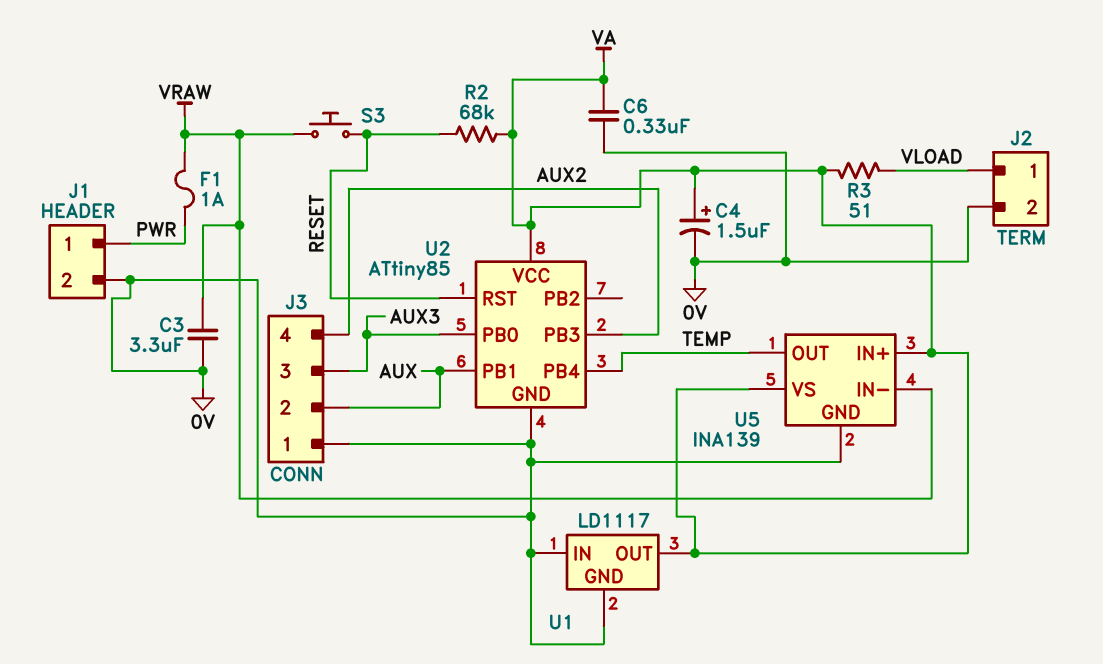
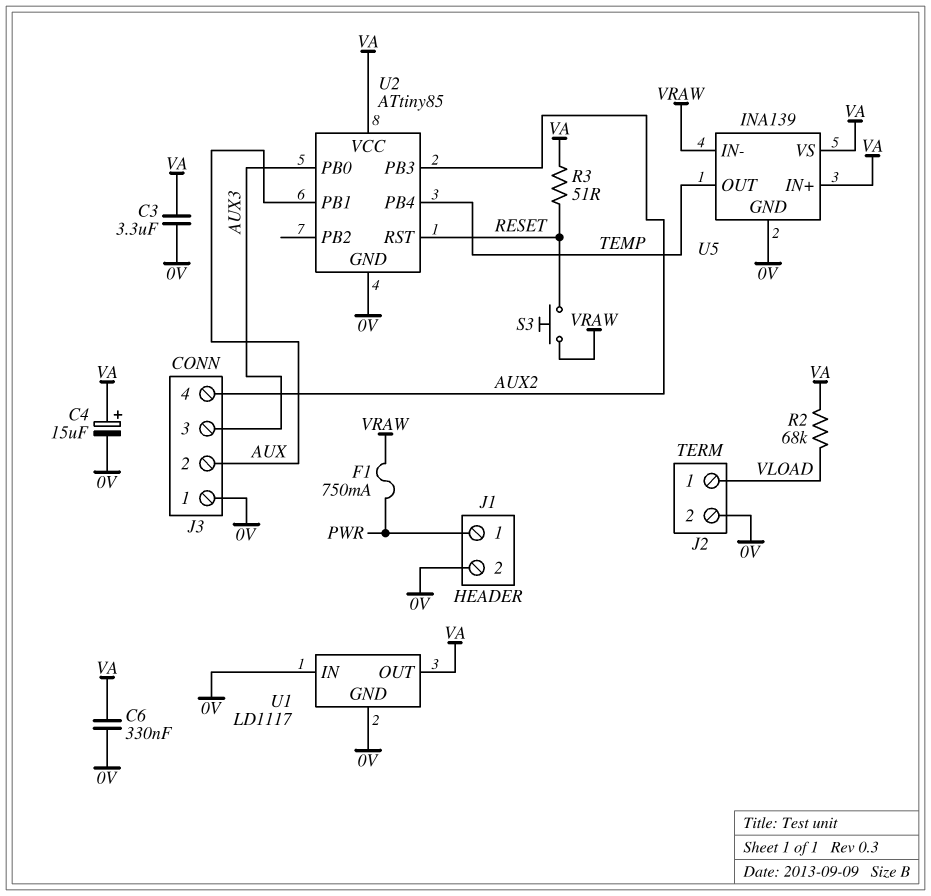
C3: 3.3uF (0V, VRAW) -> 3.3uF (0V, VA)
C4: 1.5uF (plus VA, minus 0V) -> 15uF (plus VA, minus 0V)
F1: 1A (PWR, VRAW) -> 750mA (PWR, VRAW)
R2: 68k (RESET, VA) -> 68k (VA, VLOAD)
R3: 51 (VA, VLOAD) -> 51 (RESET, VA)

